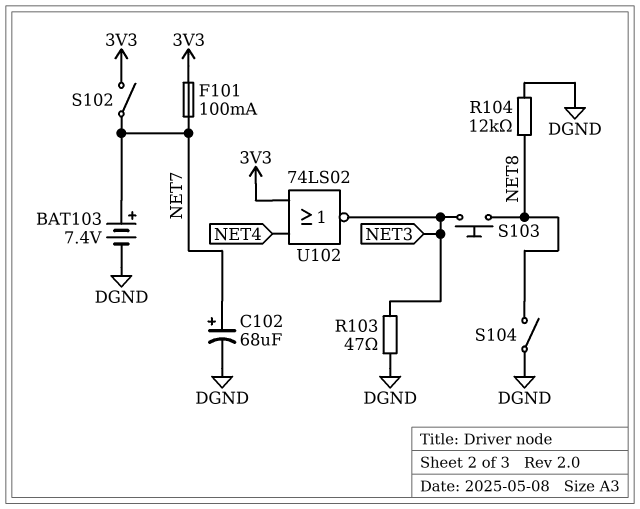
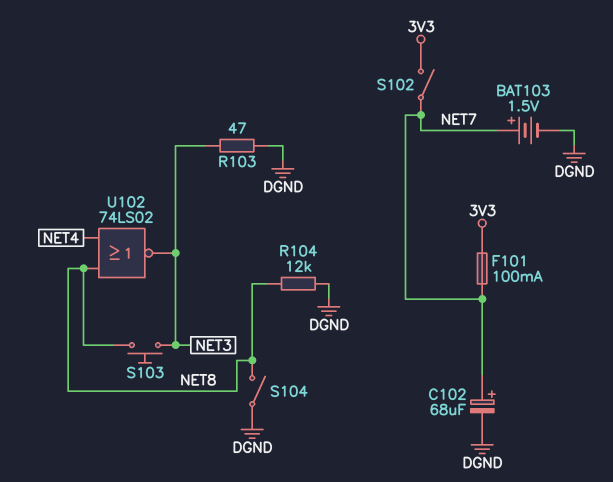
BAT103: 7.4V (plus NET7, minus DGND) -> 1.5V (plus NET7, minus DGND)
U102: NOR 74LS02 (in 3V3, in NET4, out NET3) -> NOR 74LS02 (in NET4, in NET8, out NET3)

